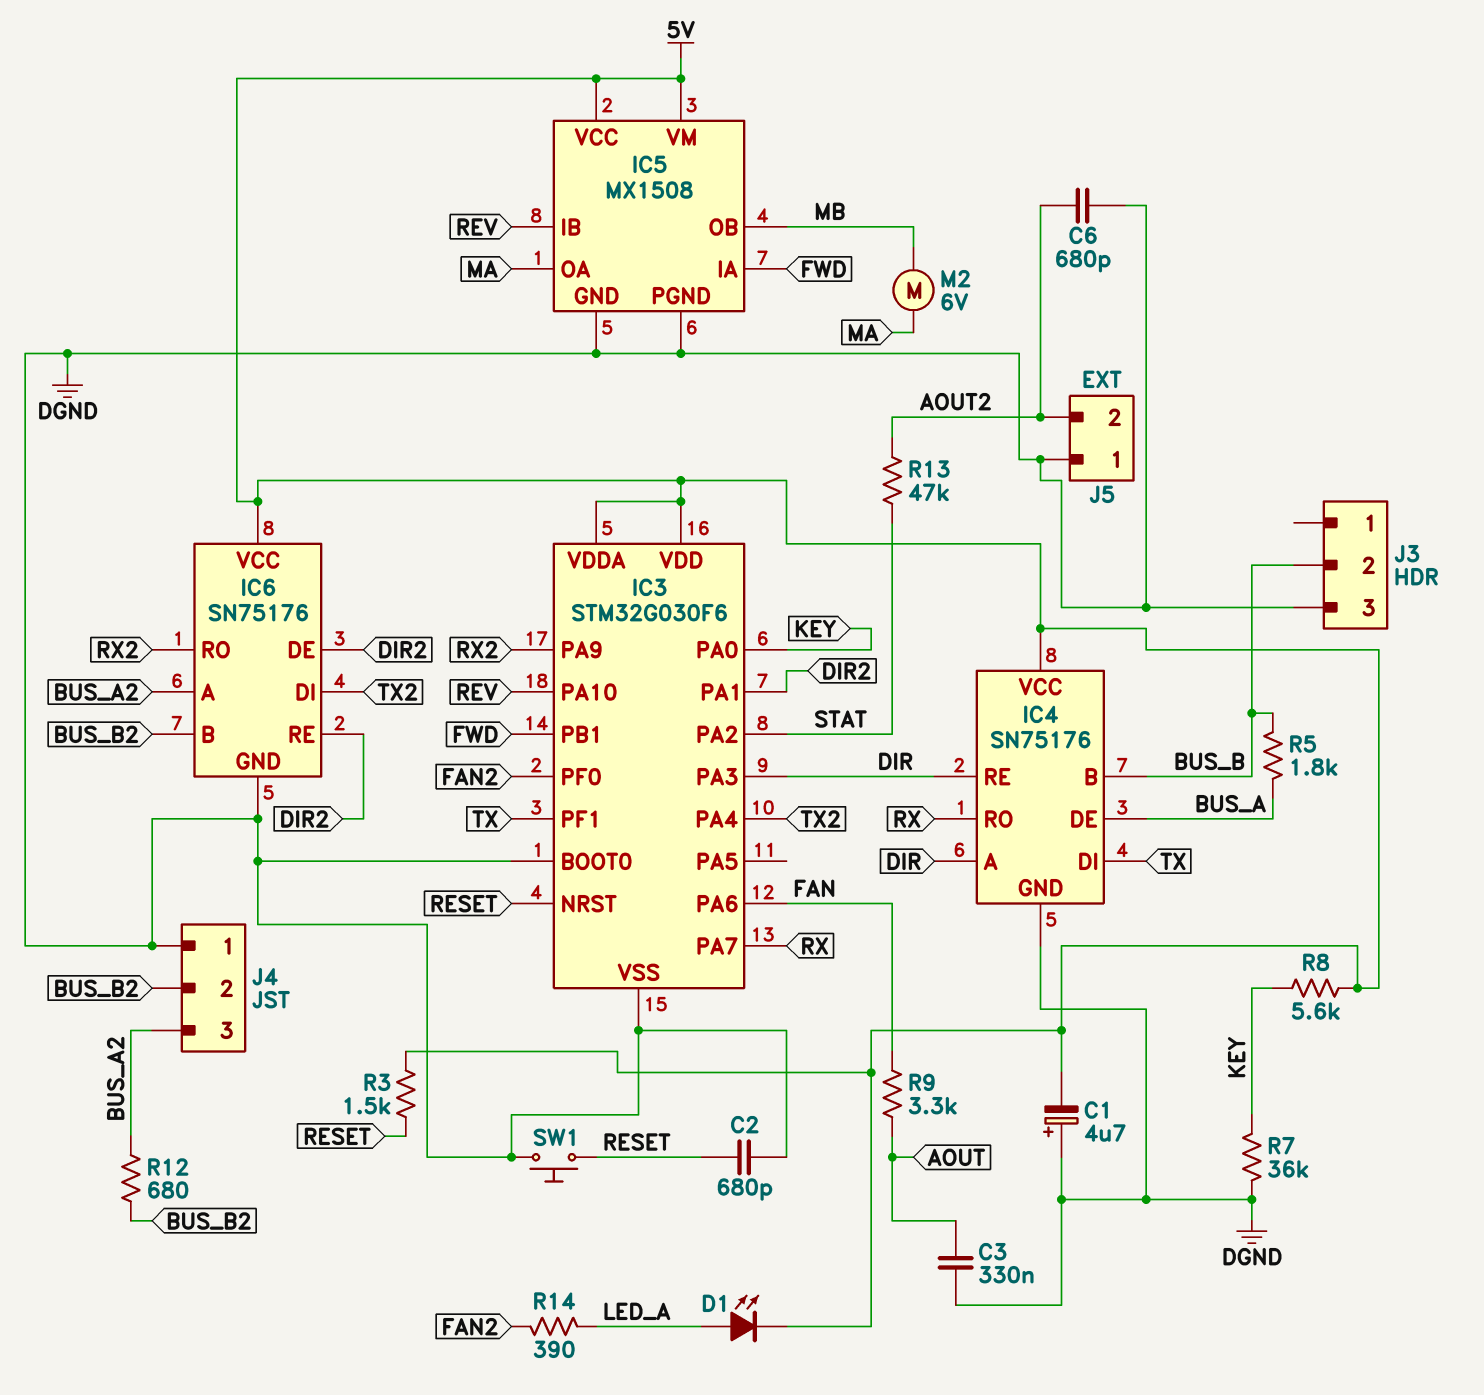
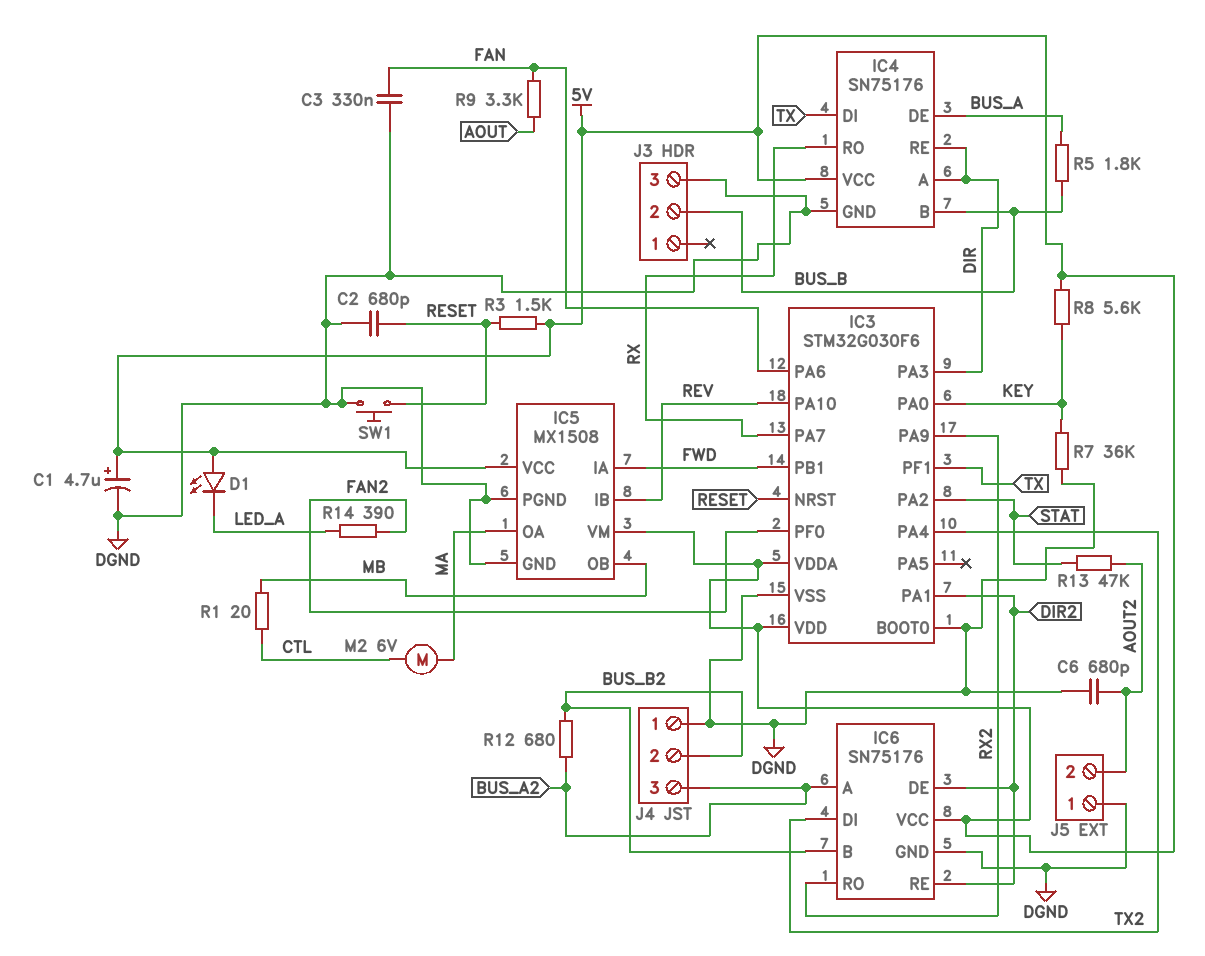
C1: 4.7uF (plus DGND, minus 5V) -> 4.7uF (plus 5V, minus DGND)
C3: 330nF (AOUT, DGND) -> 330nF (DGND, FAN)
D1: LED (A LED_A, K 5V) -> LED (A 5V, K LED_A)
M2: motor 6V (MA, MB) -> motor 6V (CTL, MA)
R1: none -> 20 (CTL, MB)

